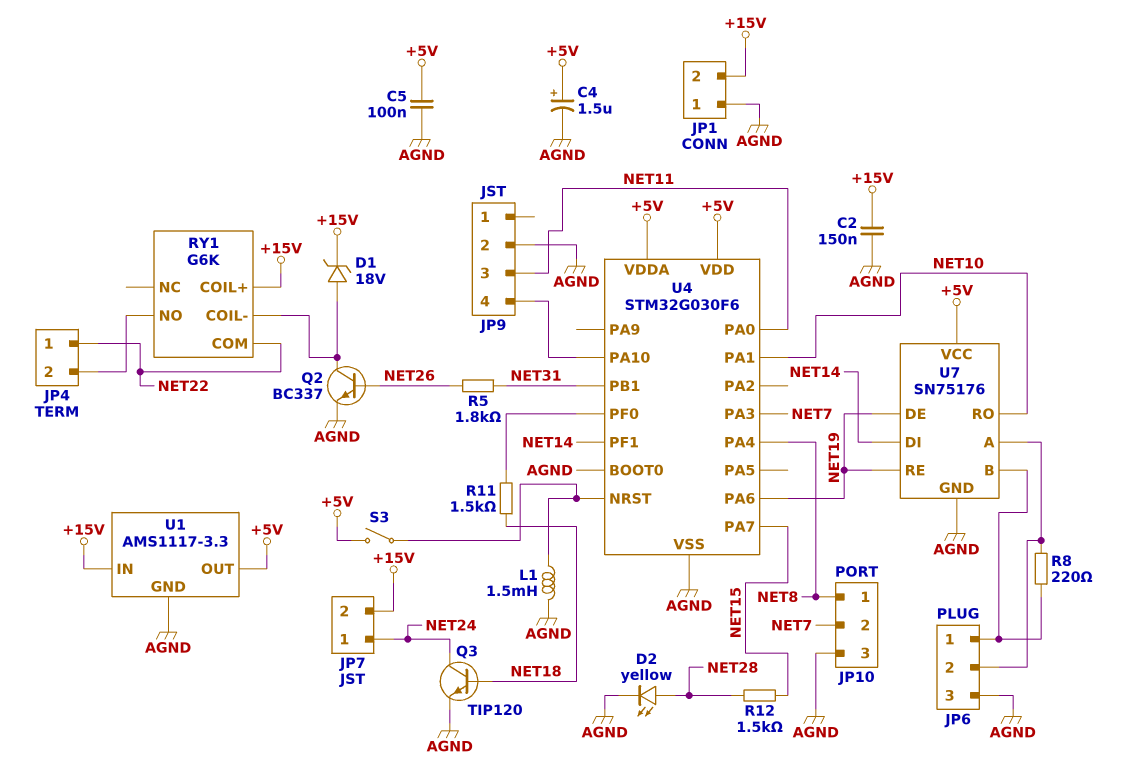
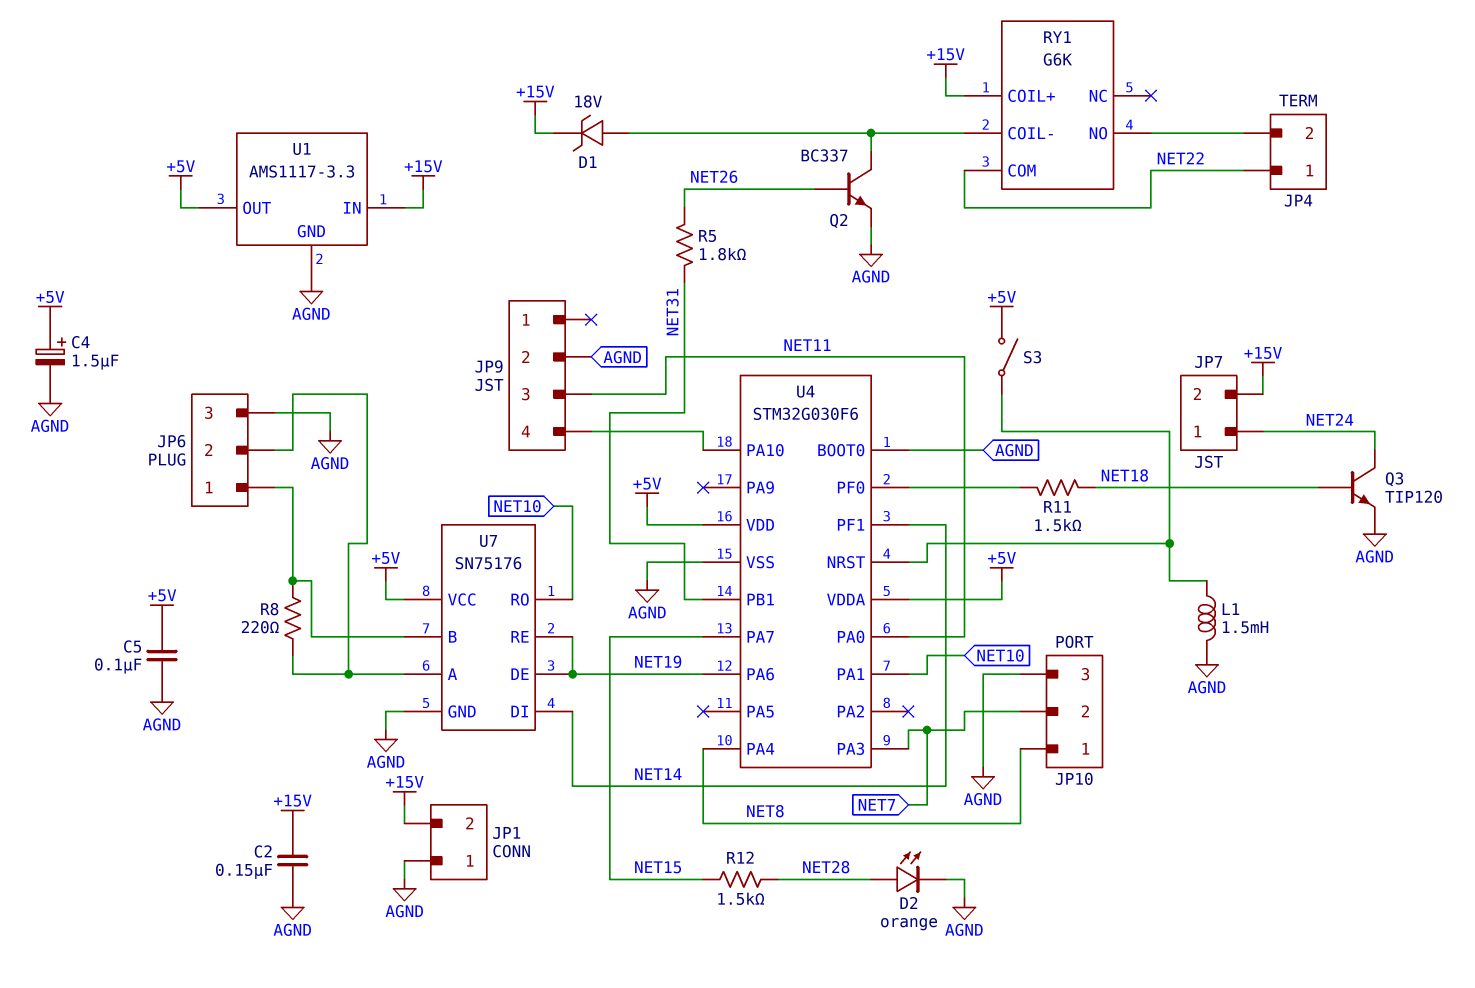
D2: LED yellow (A NET28, K AGND) -> LED orange (A NET28, K AGND)

